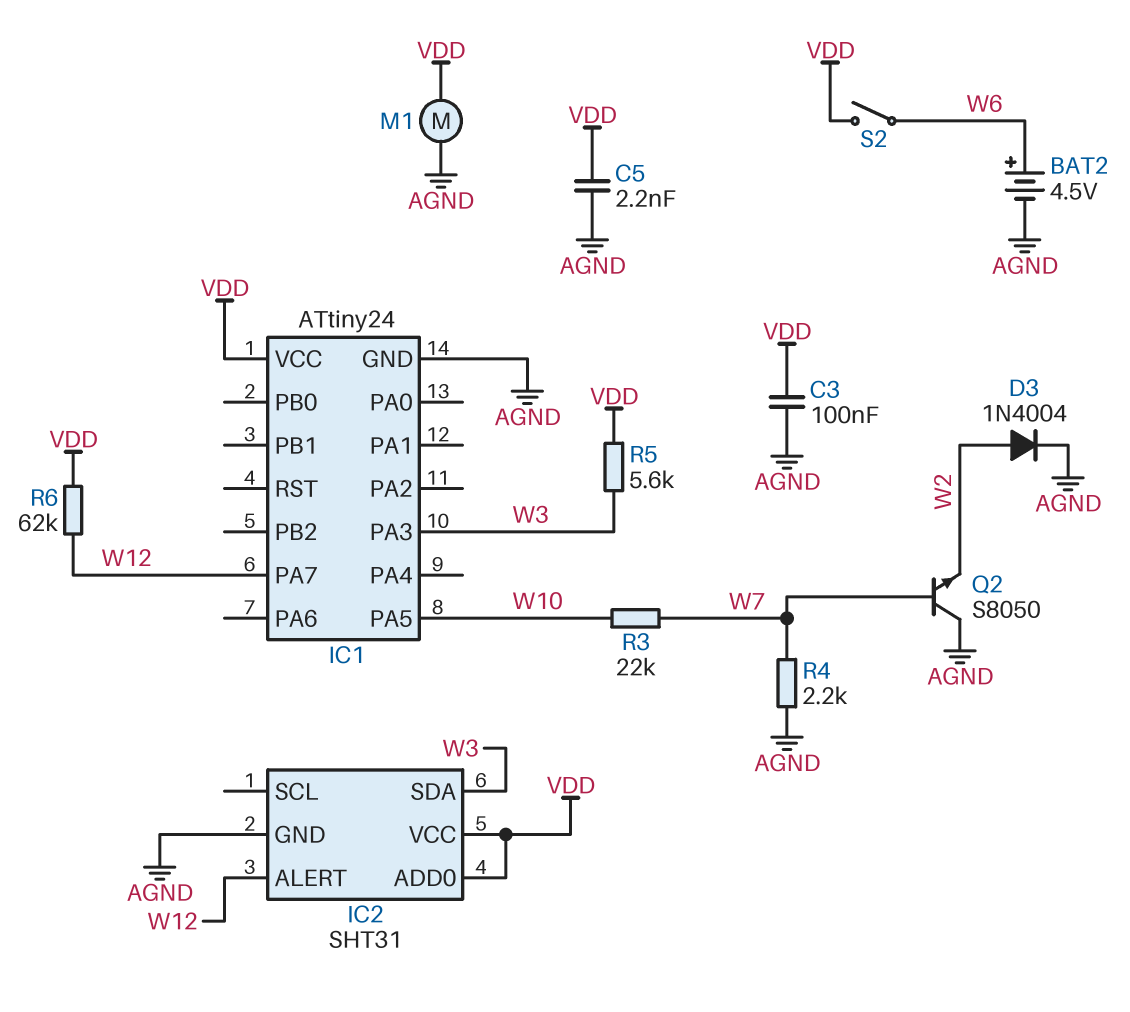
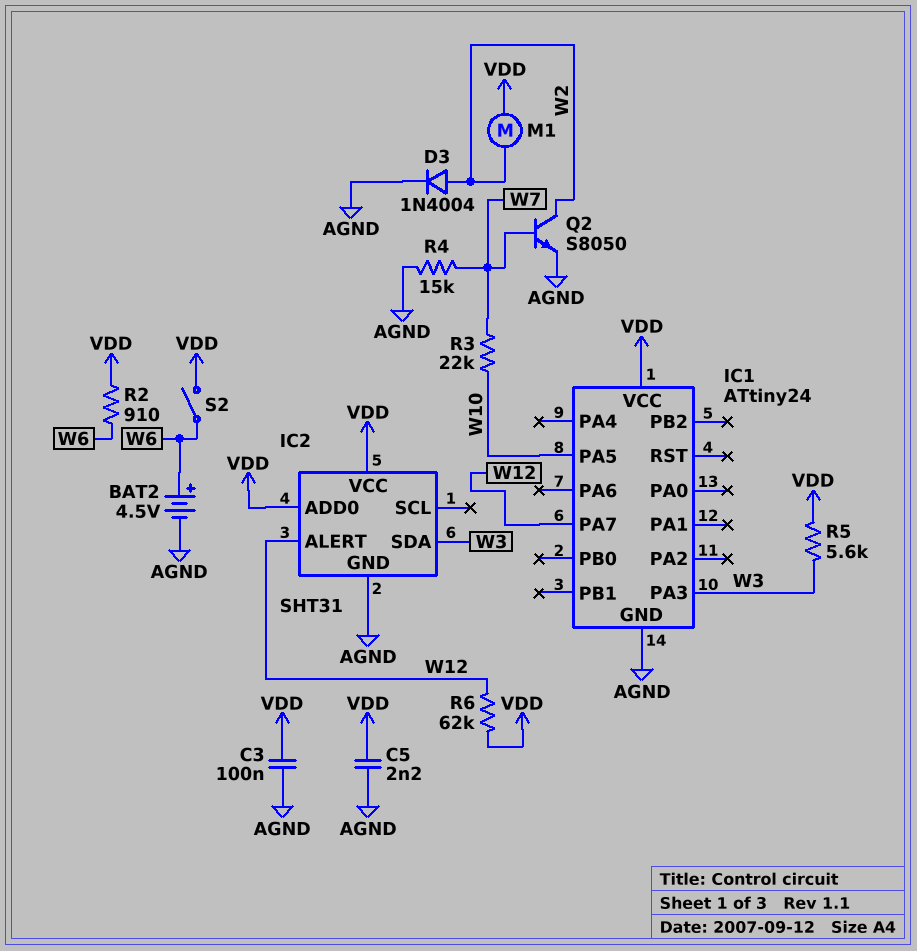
M1: motor (AGND, VDD) -> motor (VDD, W2)
Q2: NPN S8050 (B W7, C AGND, E W2) -> NPN S8050 (B W7, C W2, E AGND)
R2: none -> 910 (VDD, W6)
R4: 2.2k (AGND, W7) -> 15k (AGND, W7)

